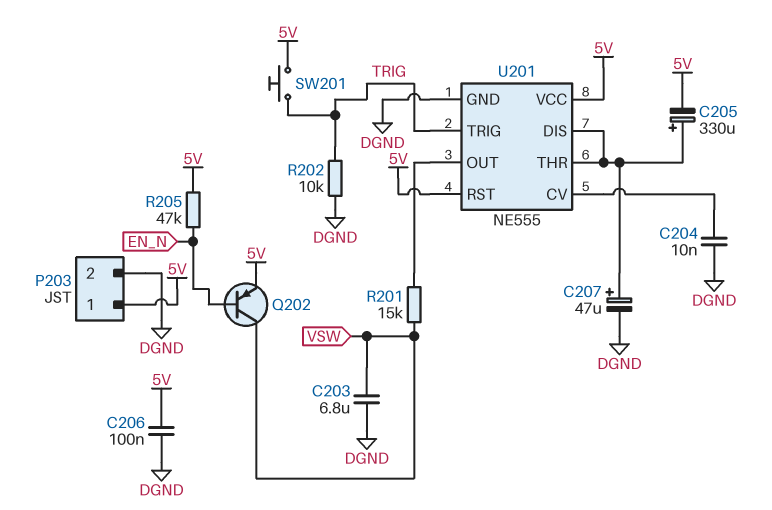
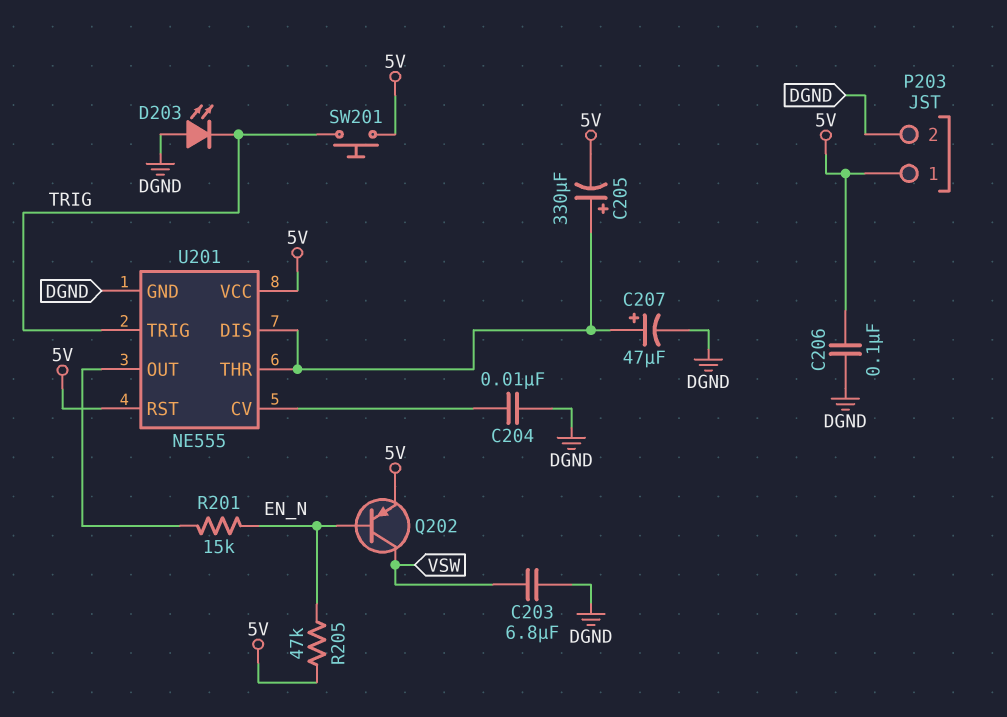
D203: none -> LED (A DGND, K TRIG)
R201: 15k (U201/OUT, VSW) -> 15k (EN_N, U201/OUT)
R202: 10k (DGND, TRIG) -> none

